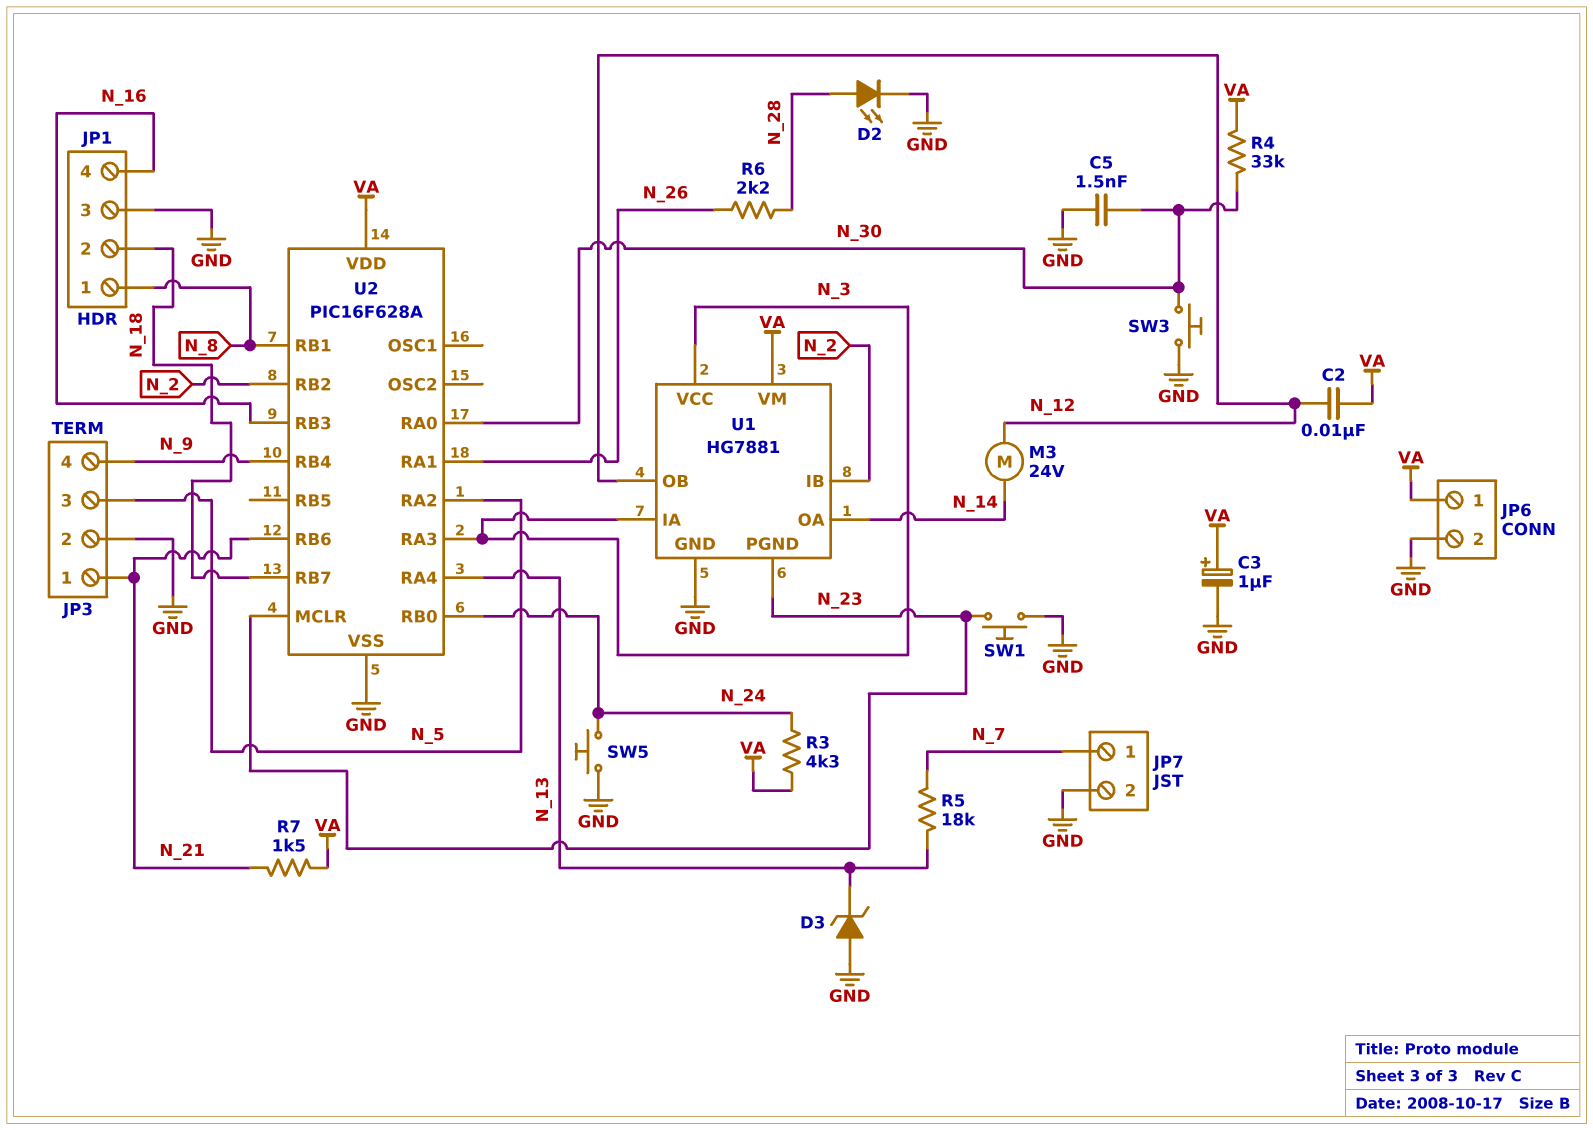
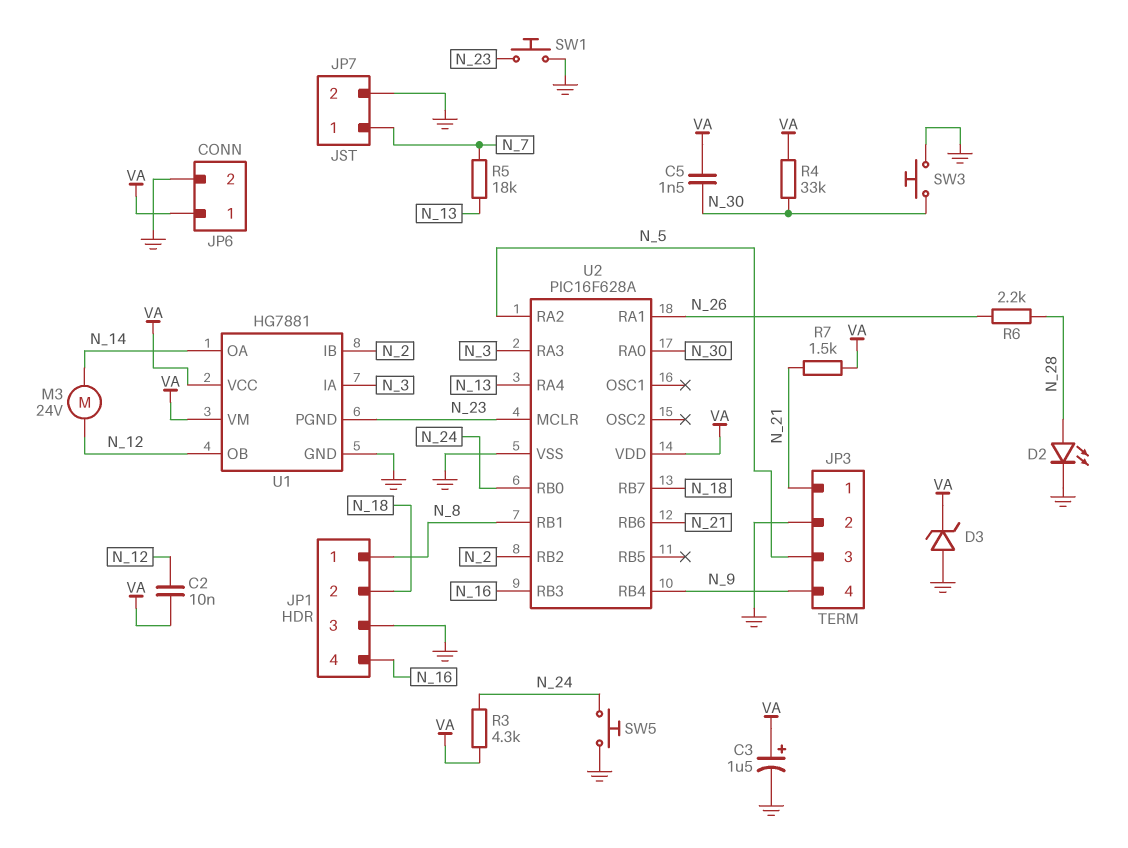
C3: 1uF (plus VA, minus GND) -> 1.5uF (plus VA, minus GND)
C5: 1.5nF (GND, N_30) -> 1.5nF (N_30, VA)
D3: zener (A GND, K N_13) -> zener (A GND, K VA)
U1 pin VCC: N_3 -> VA

